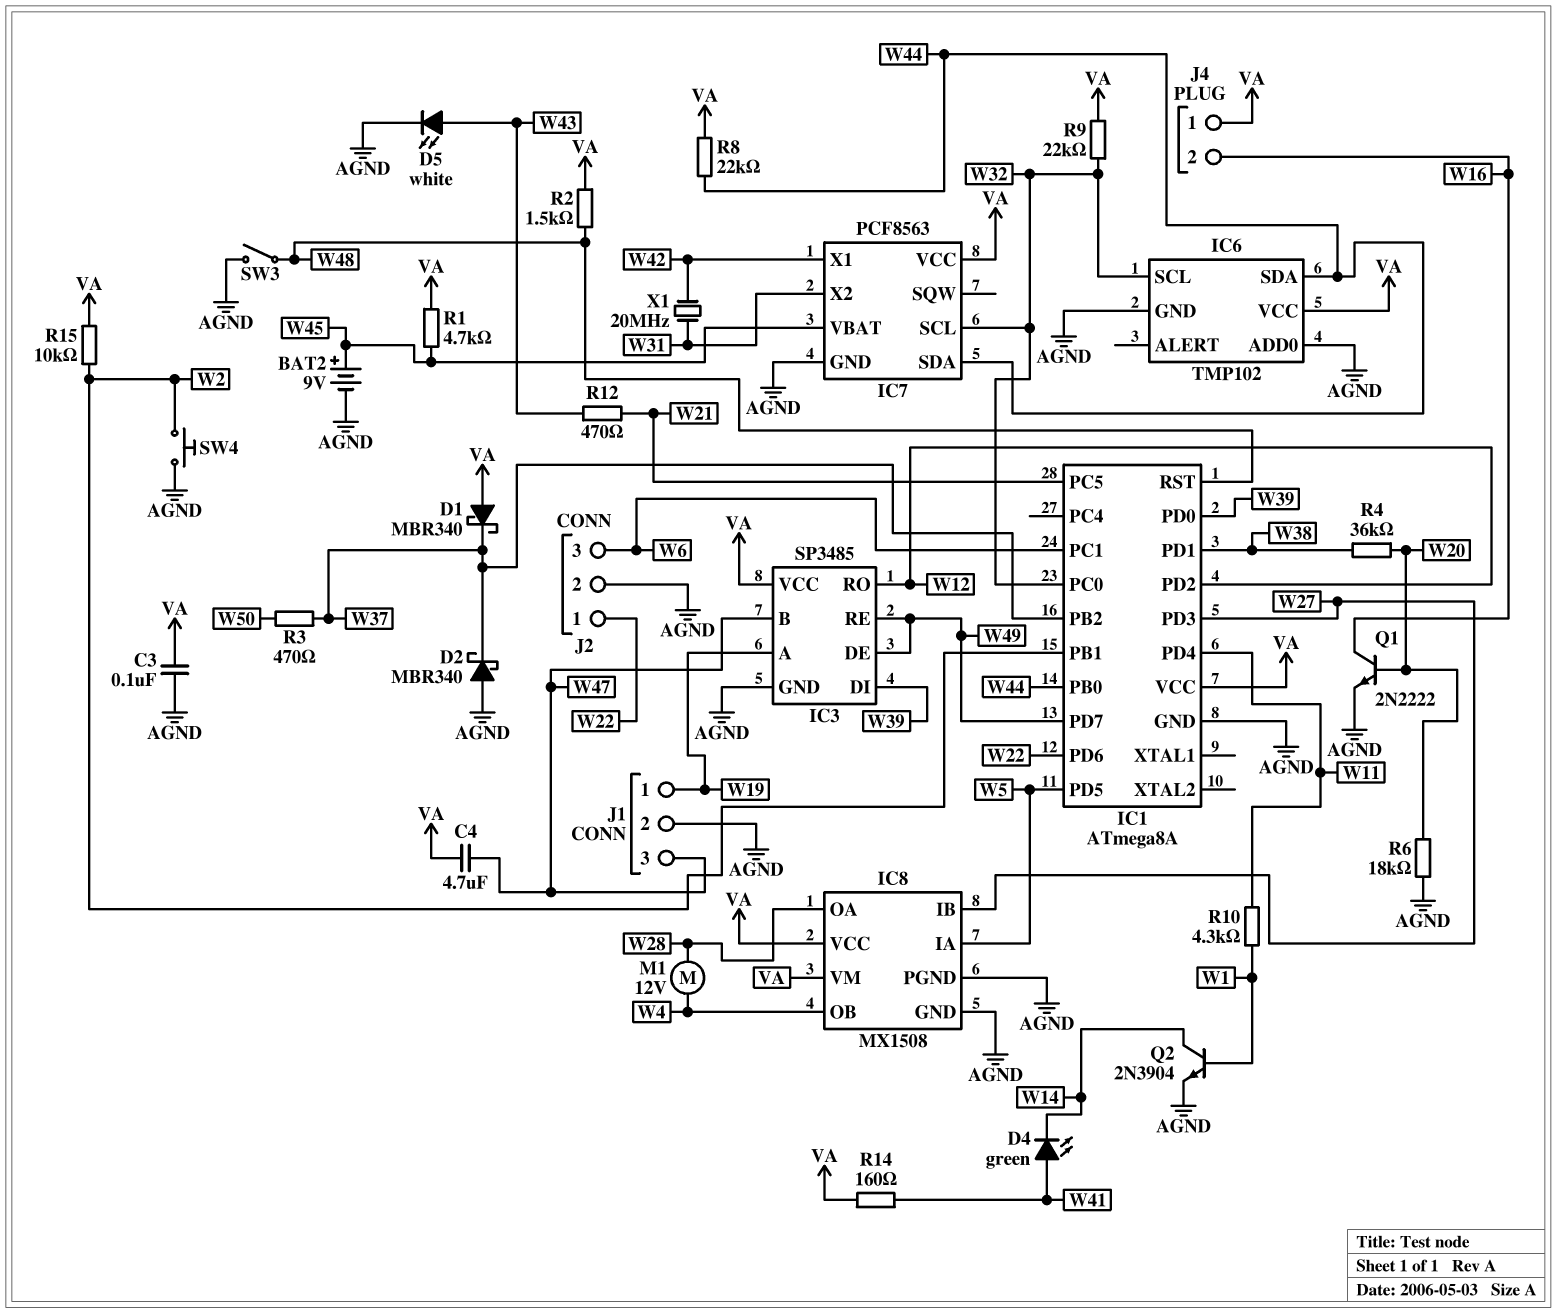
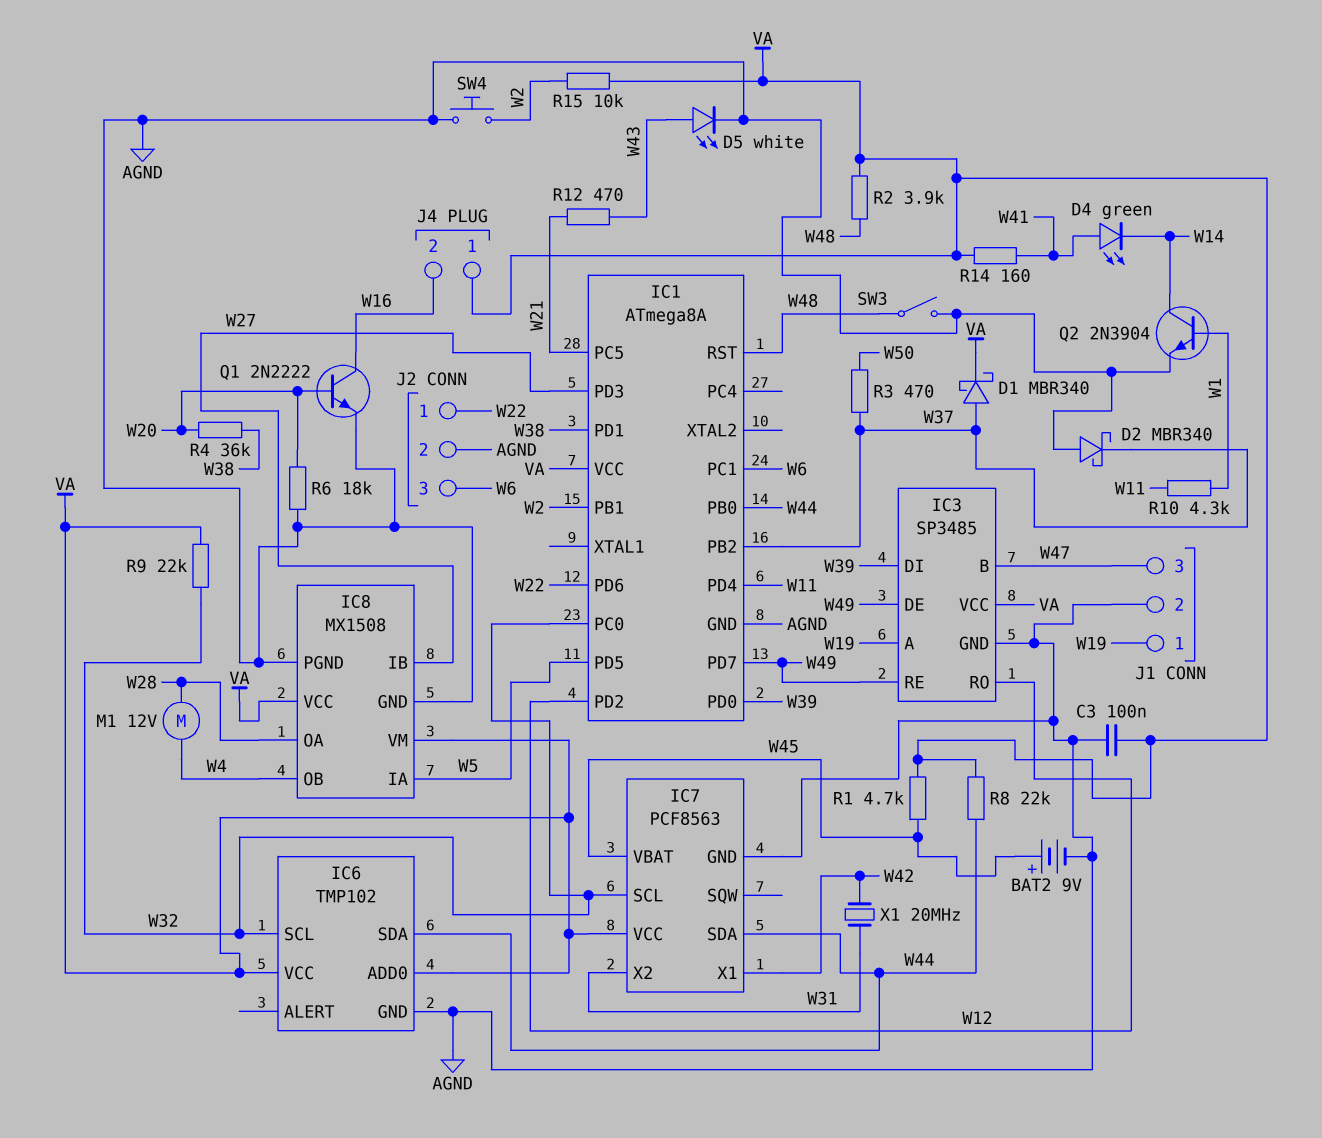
C4: 4.7uF (VA, W47) -> none
D1: schottky MBR340 (A VA, K W37) -> schottky MBR340 (A W37, K VA)
IC6 pin ADD0: AGND -> VA
R2: 1.5k (VA, W48) -> 3.9k (VA, W48)

